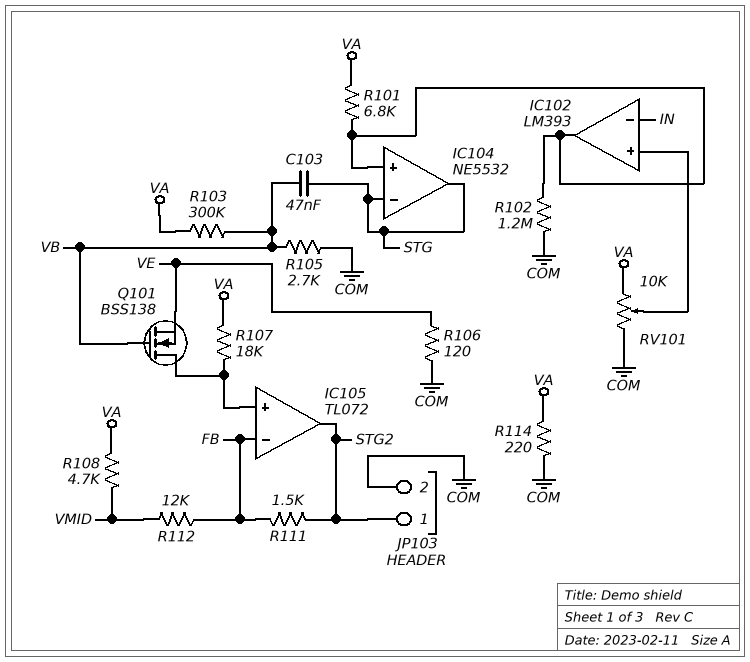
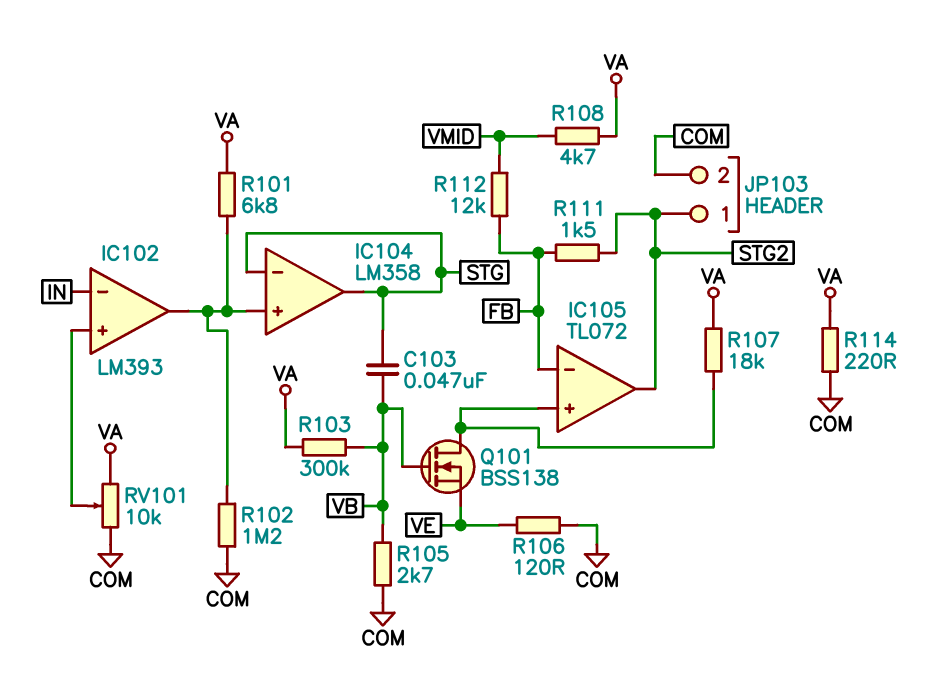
IC104: NE5532 -> LM358

